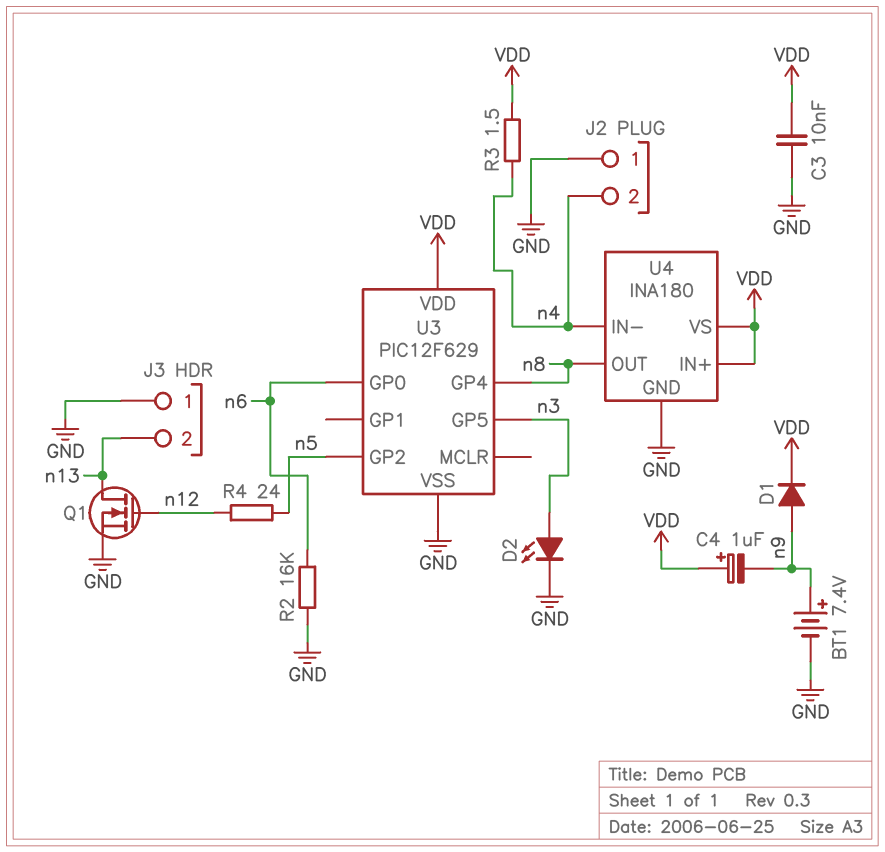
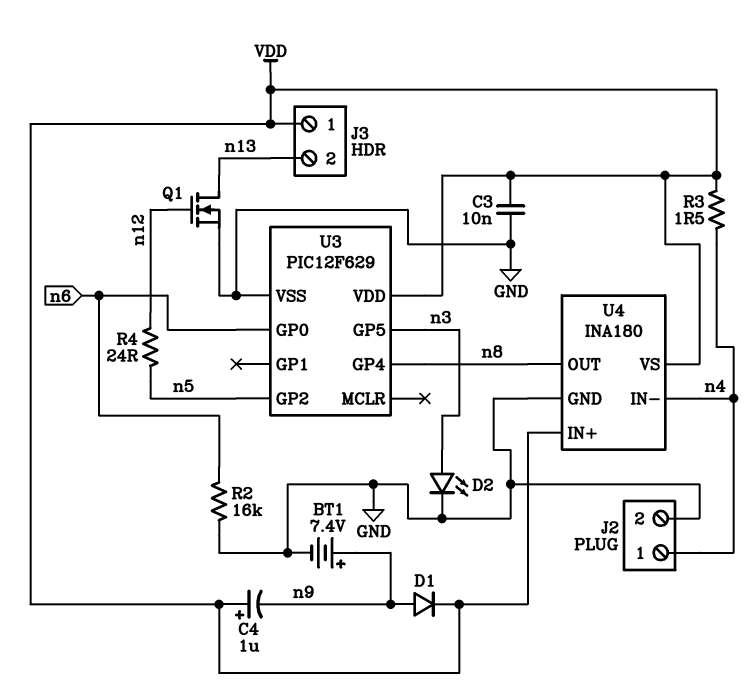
J2 pin 1: GND -> n4
J2 pin 2: n4 -> GND
J3 pin 1: GND -> VDD

